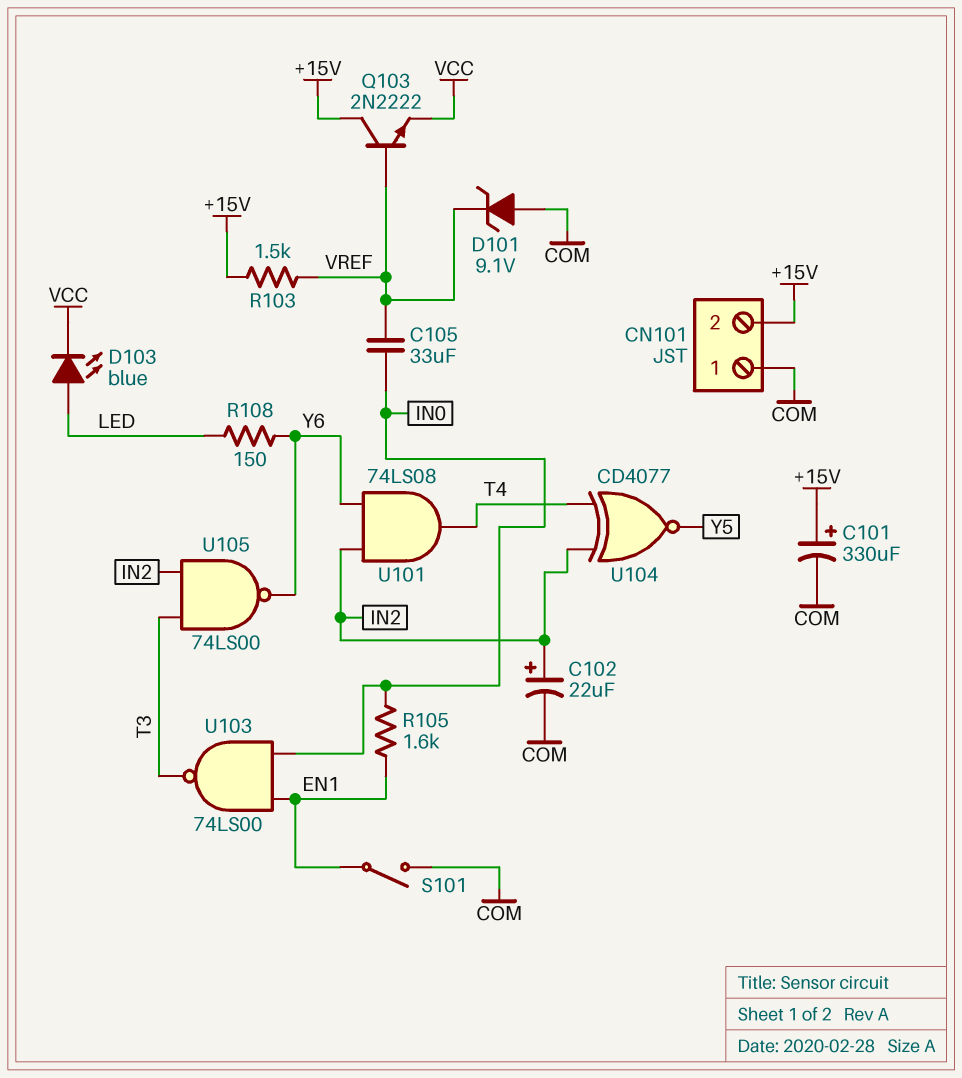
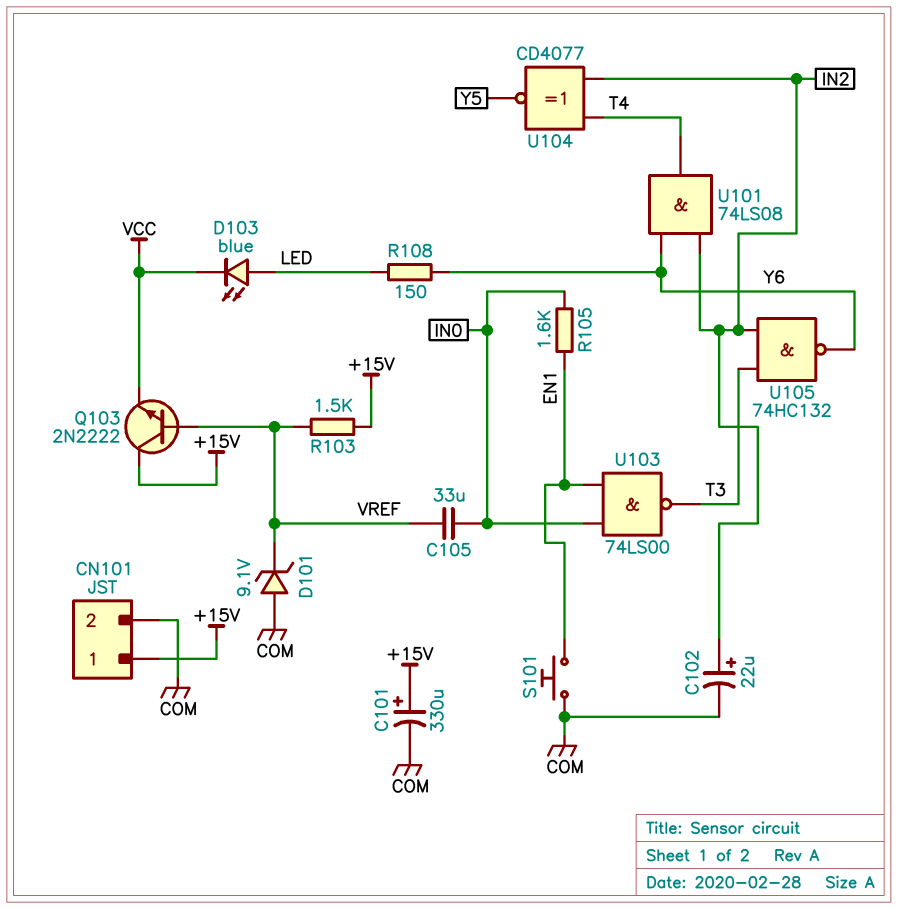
CN101 pin 1: COM -> +15V
CN101 pin 2: +15V -> COM
S101: switch (COM, EN1) -> button (COM, EN1)
U105: NAND 74LS00 (in IN2, in T3, out Y6) -> NAND 74HC132 (in IN2, in T3, out Y6)

